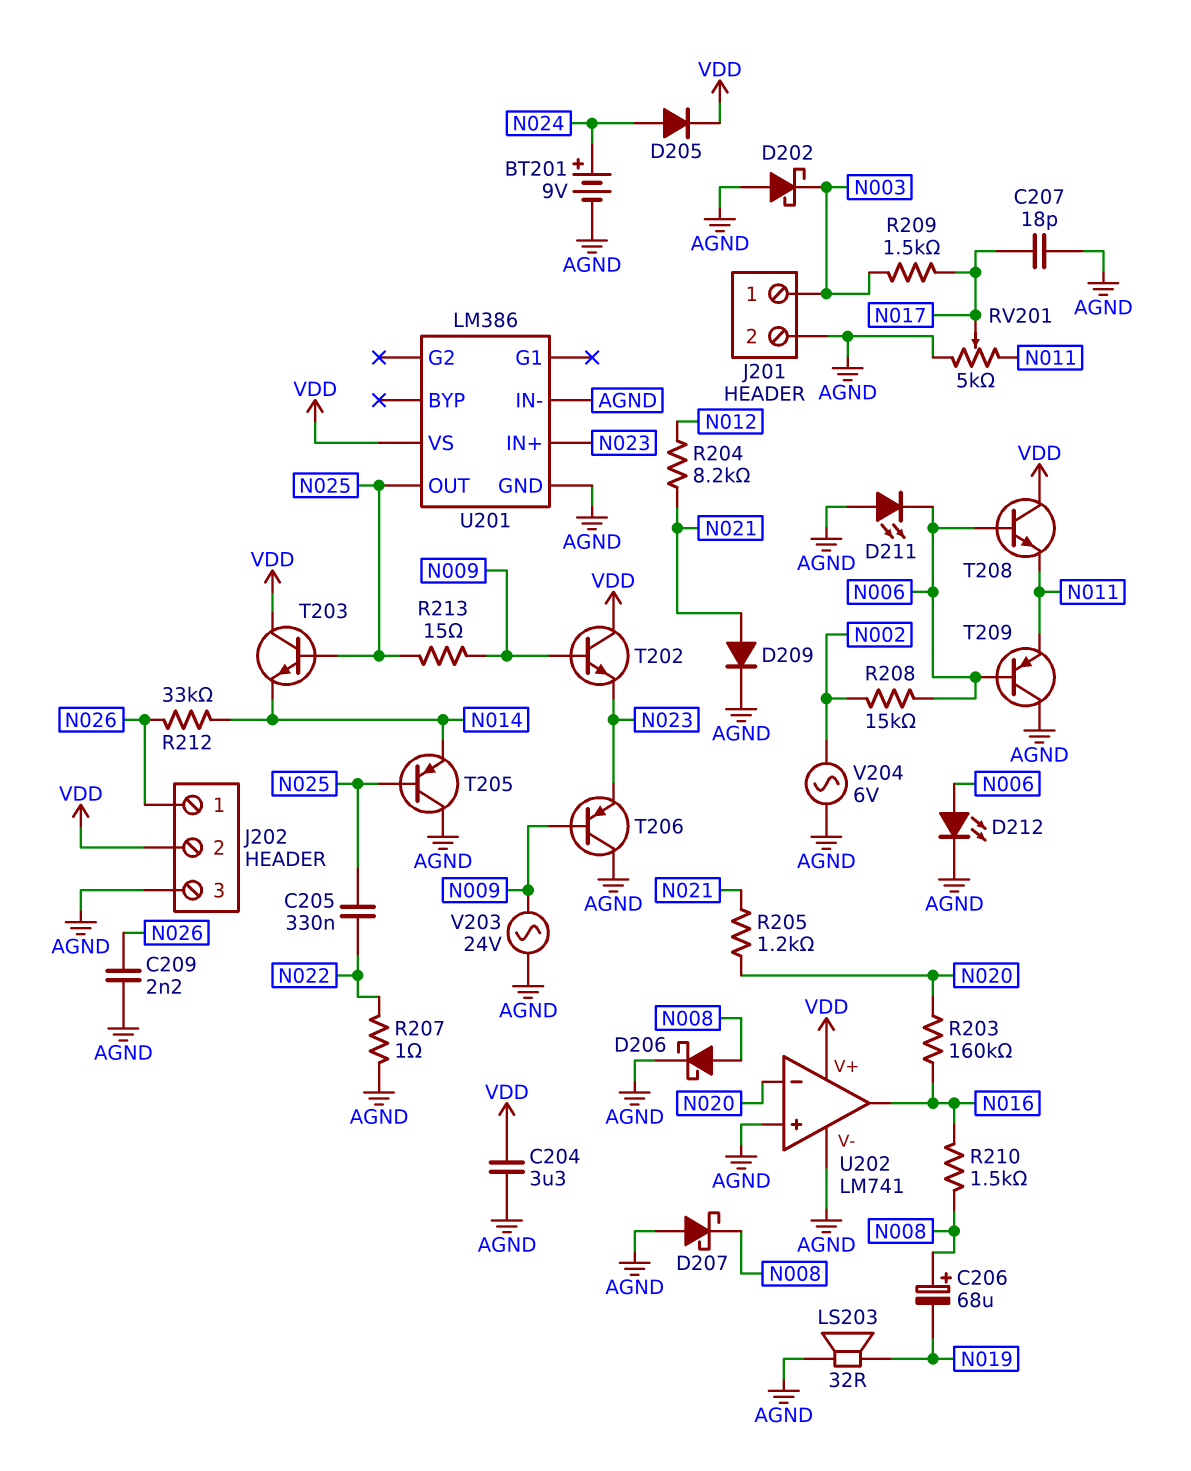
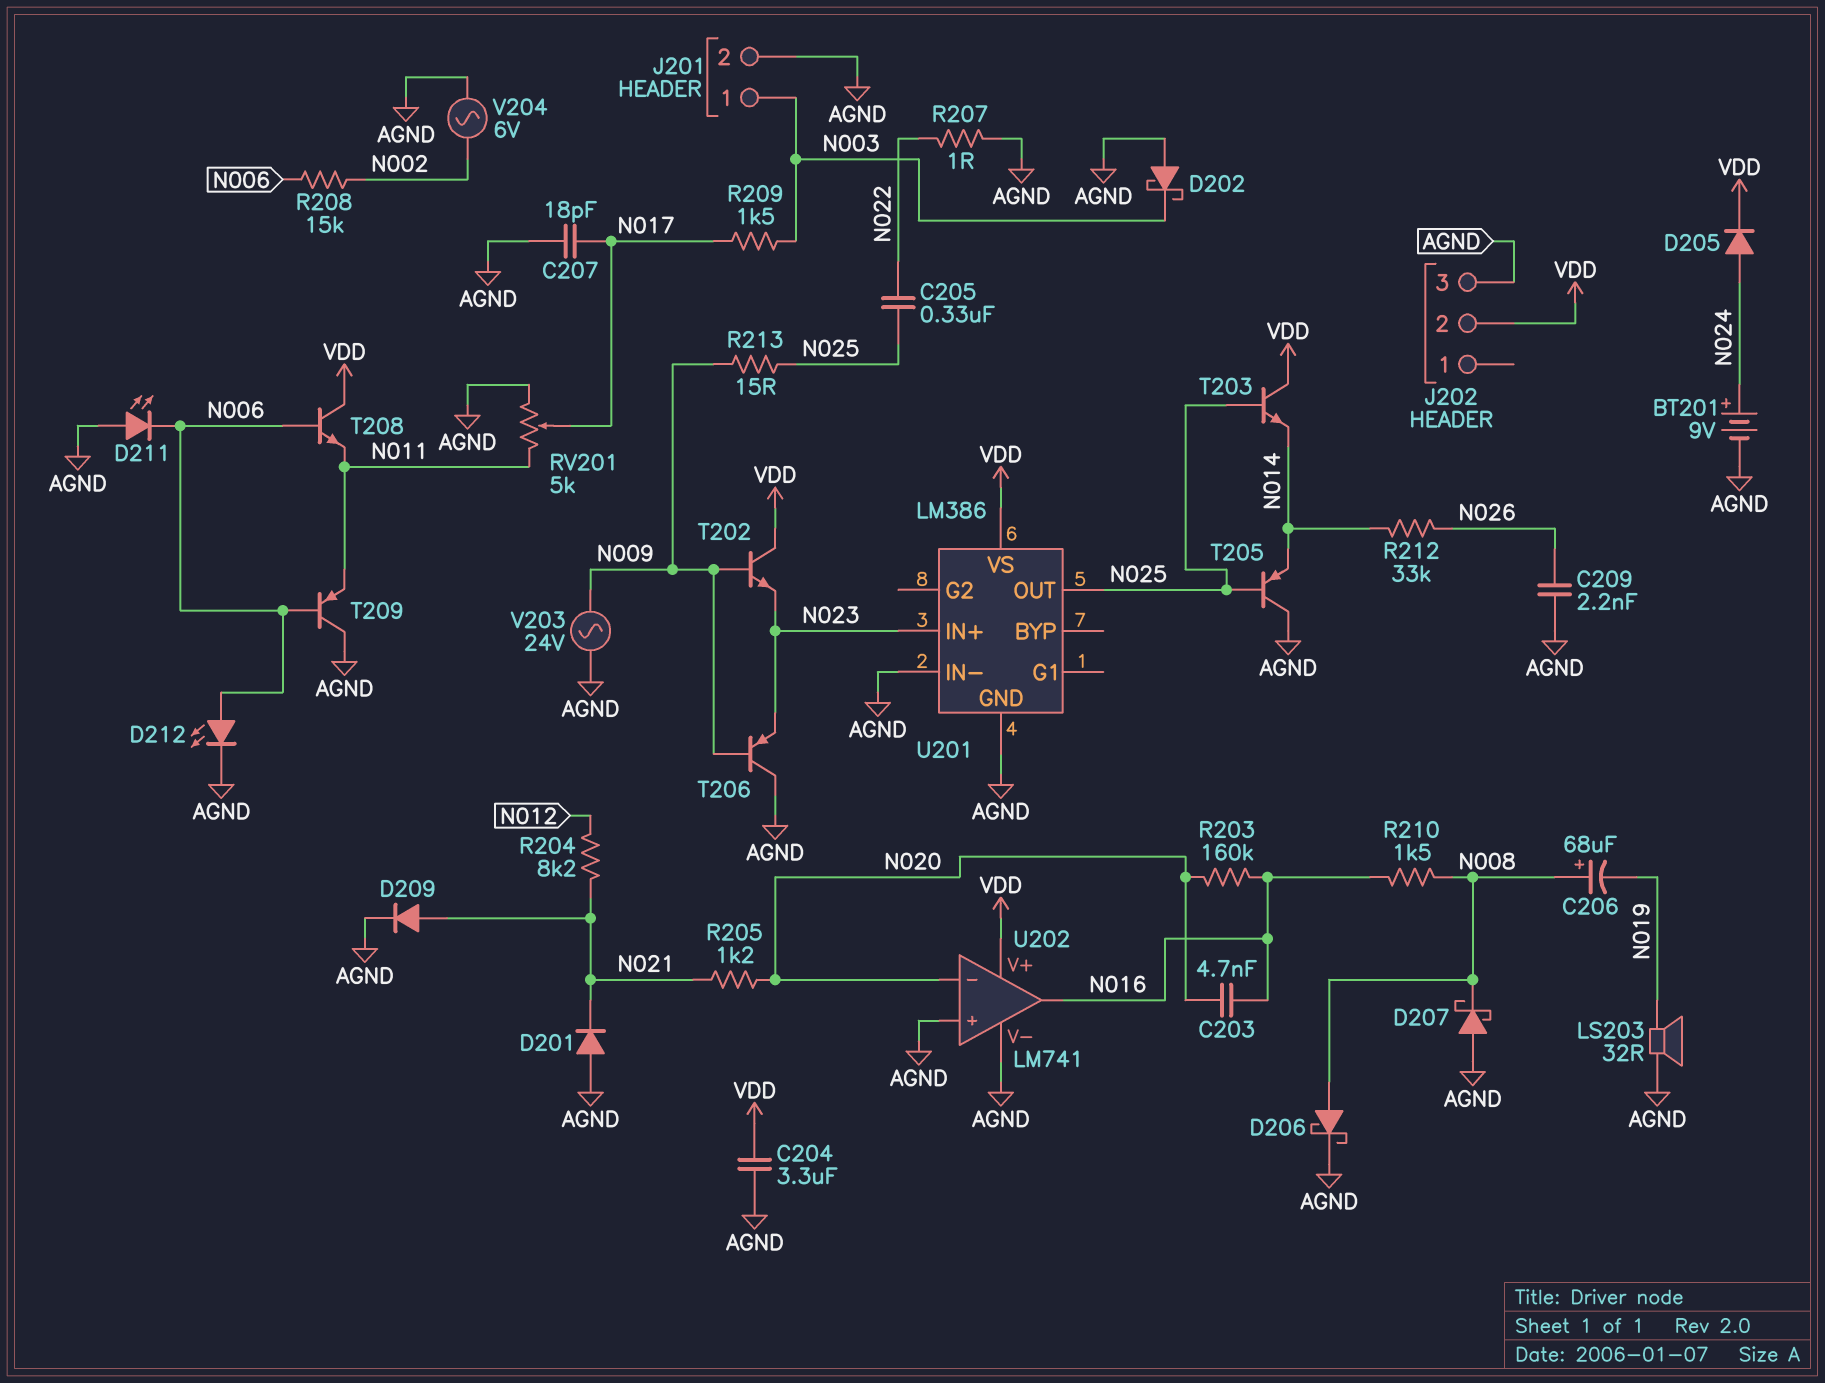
C203: none -> 4.7nF (N016, N020)
D201: none -> diode (A AGND, K N021)
J202 pin 1: N026 -> none

